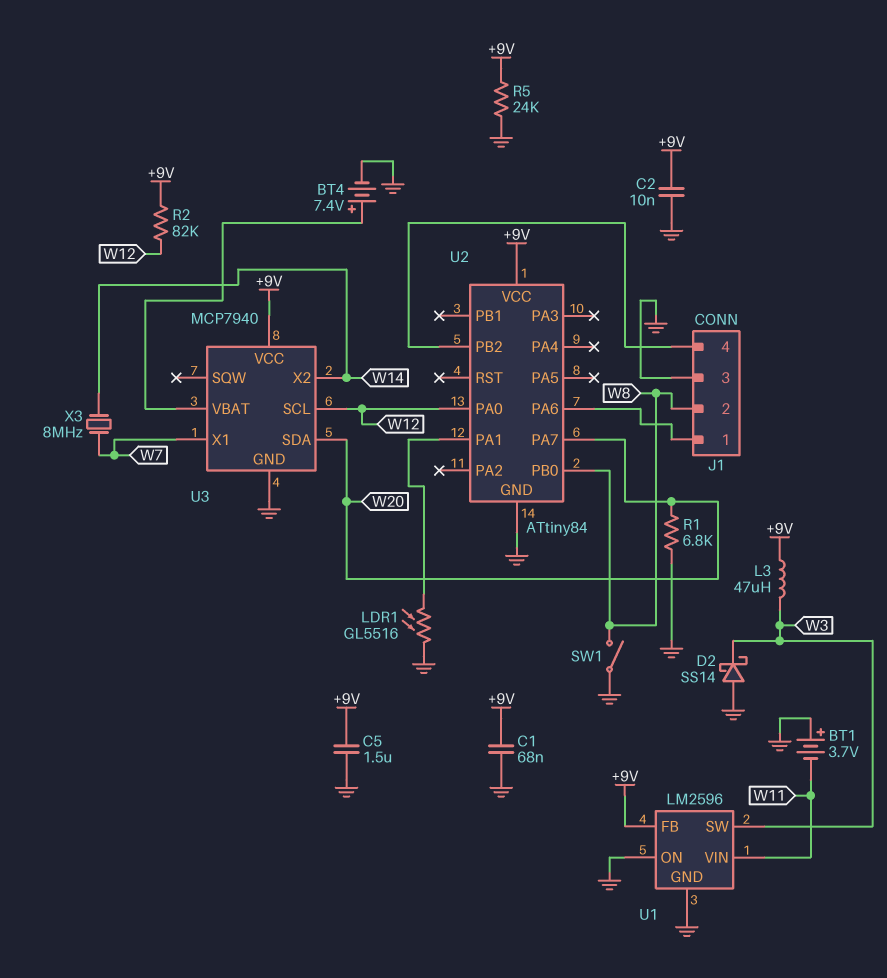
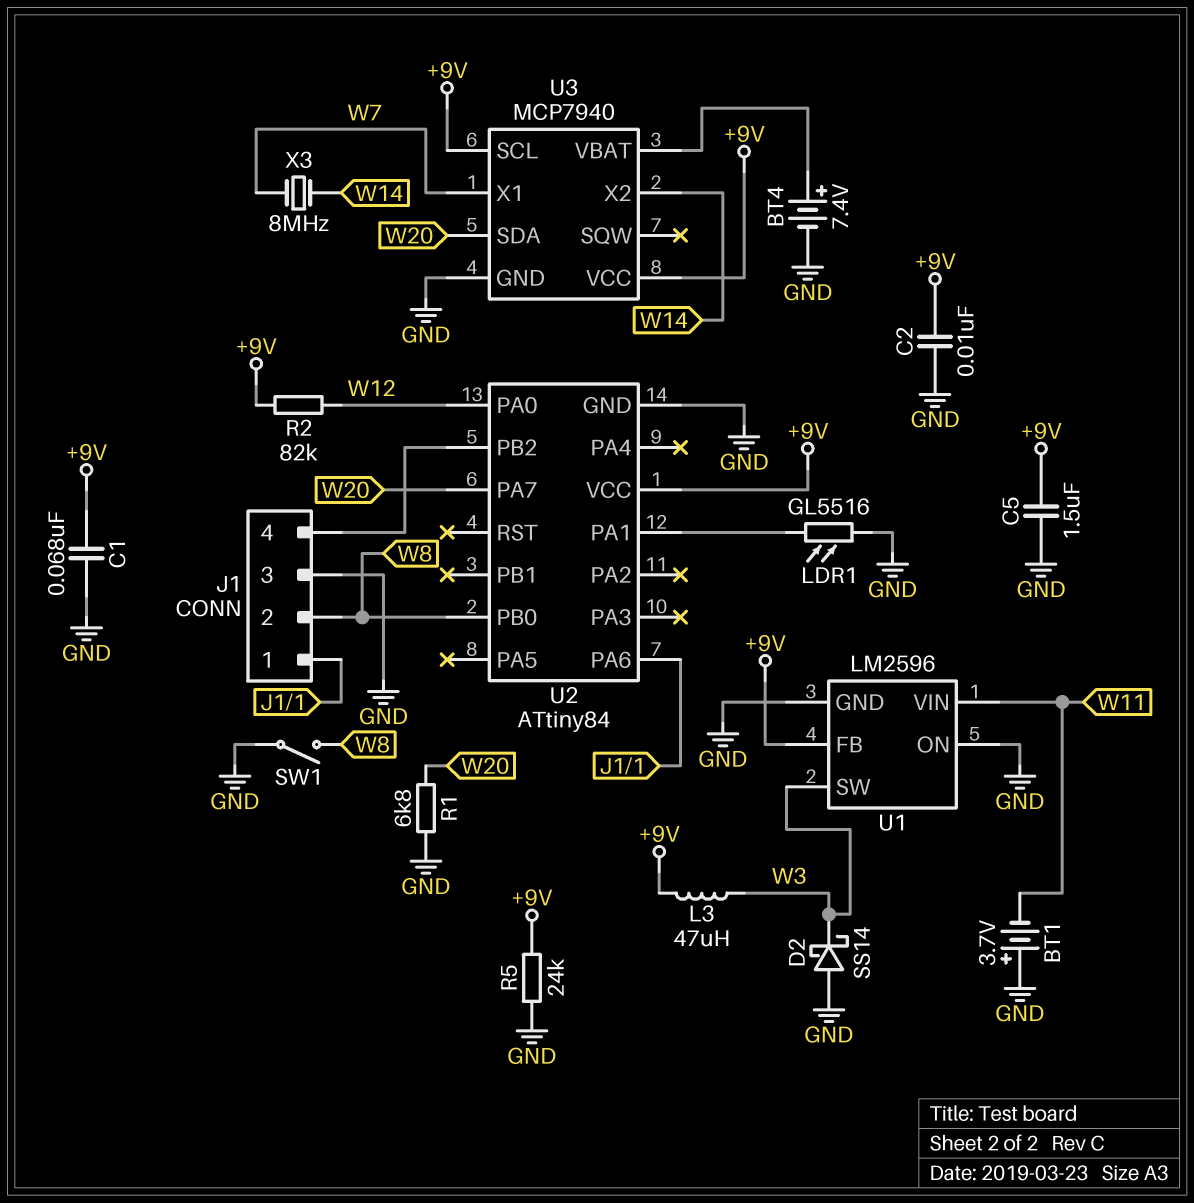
U3 pin SCL: W12 -> +9V

